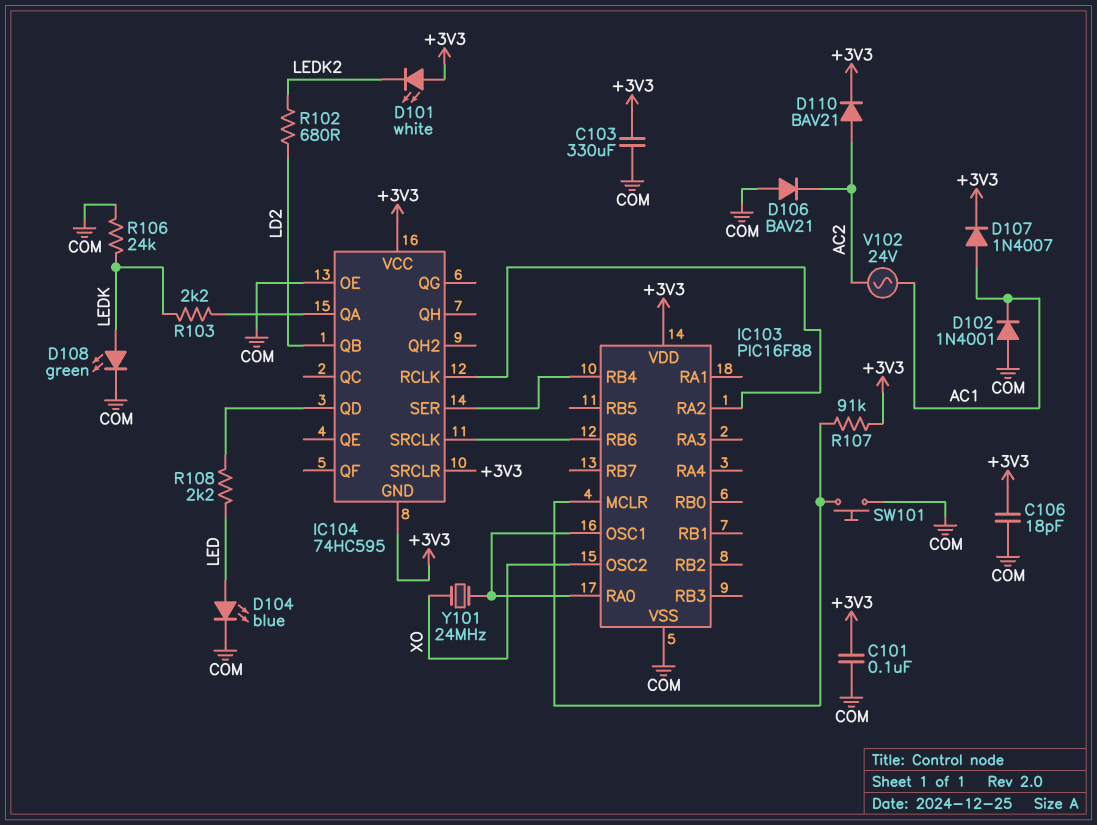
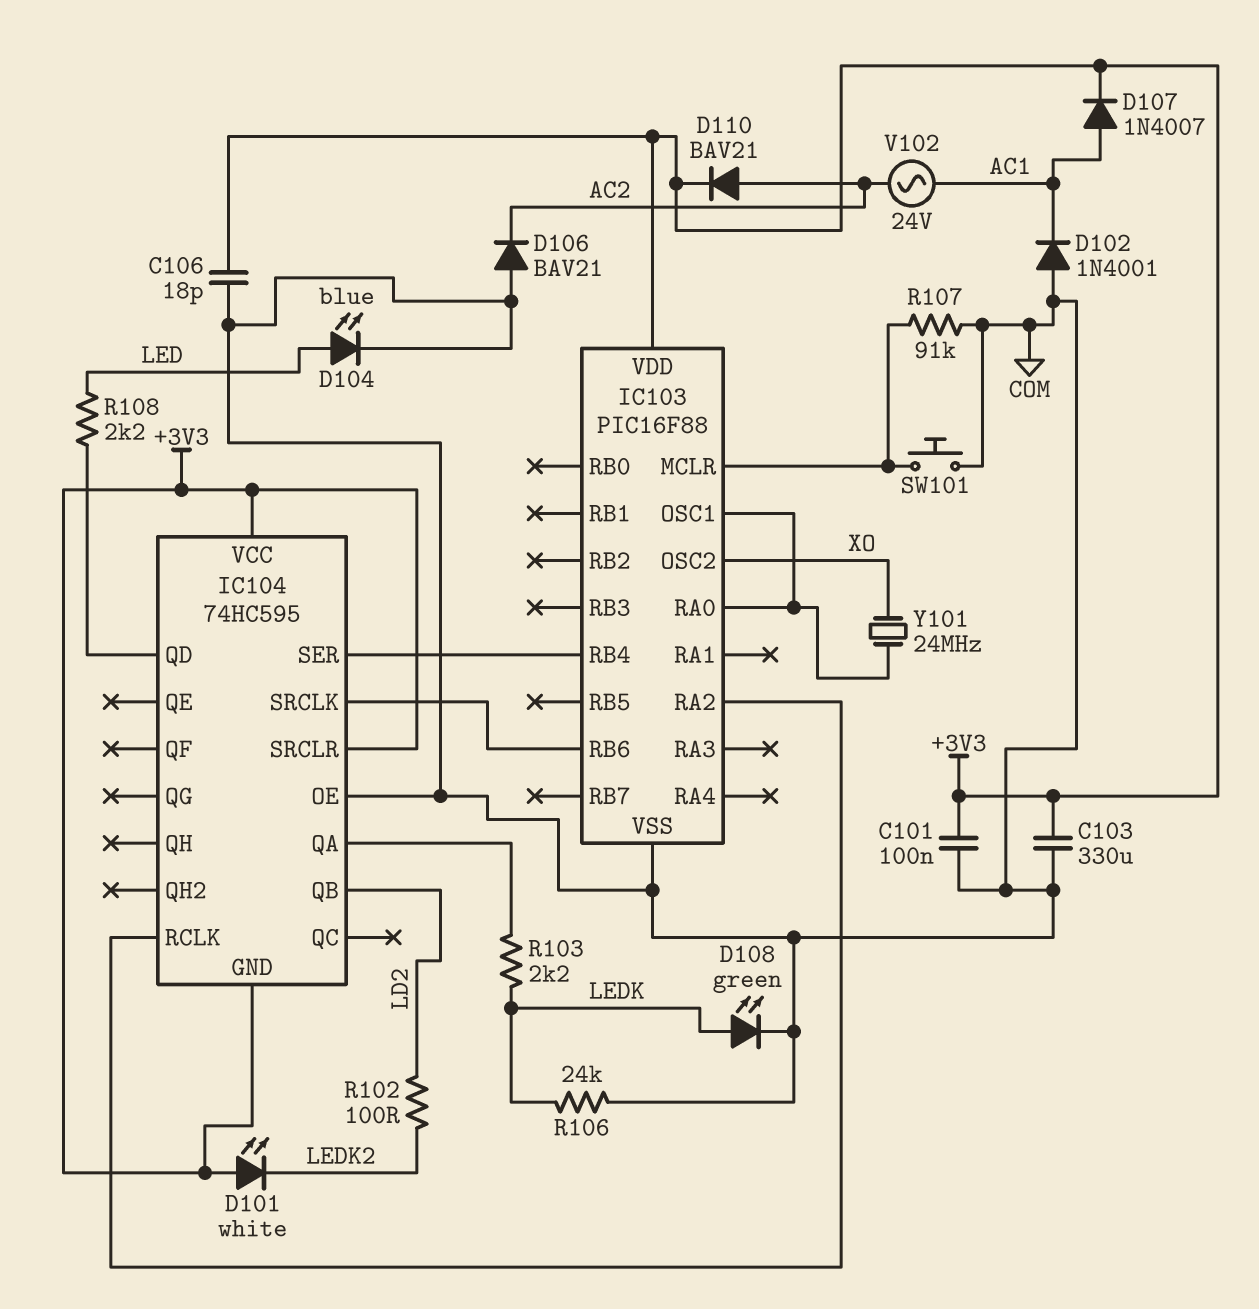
R102: 680 (LD2, LEDK2) -> 100 (LD2, LEDK2)
R107: 91k (+3V3, IC103/MCLR) -> 91k (COM, IC103/MCLR)

